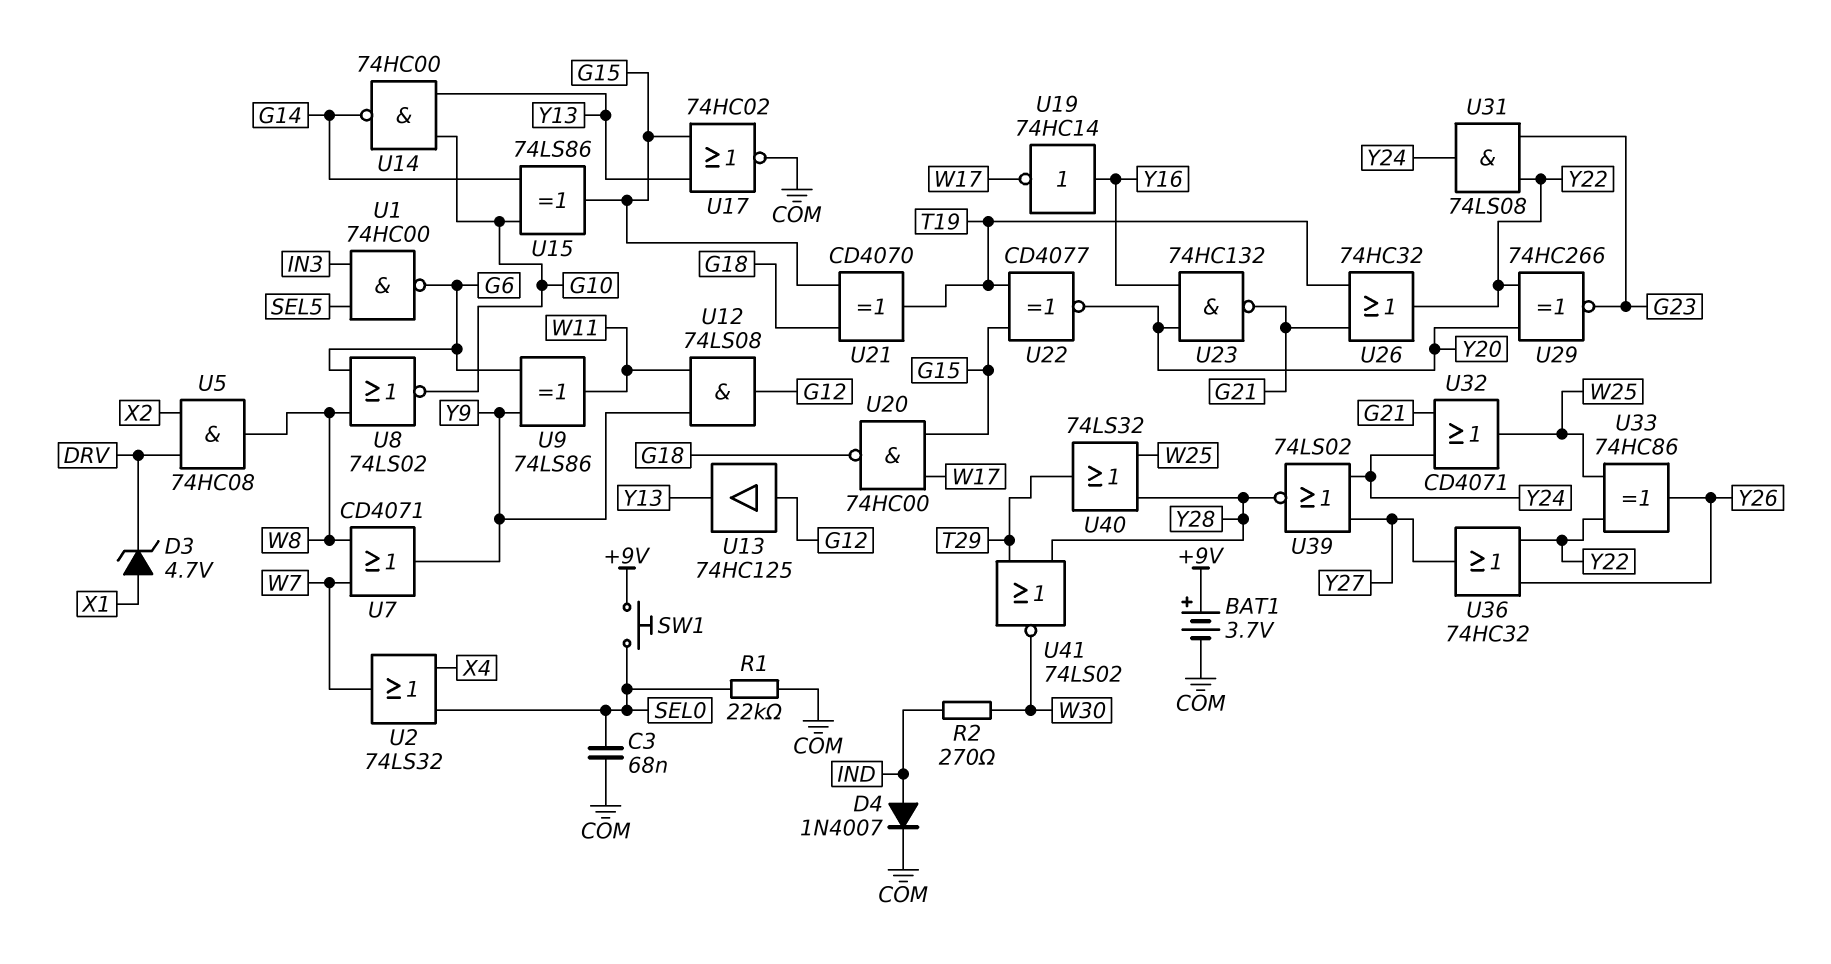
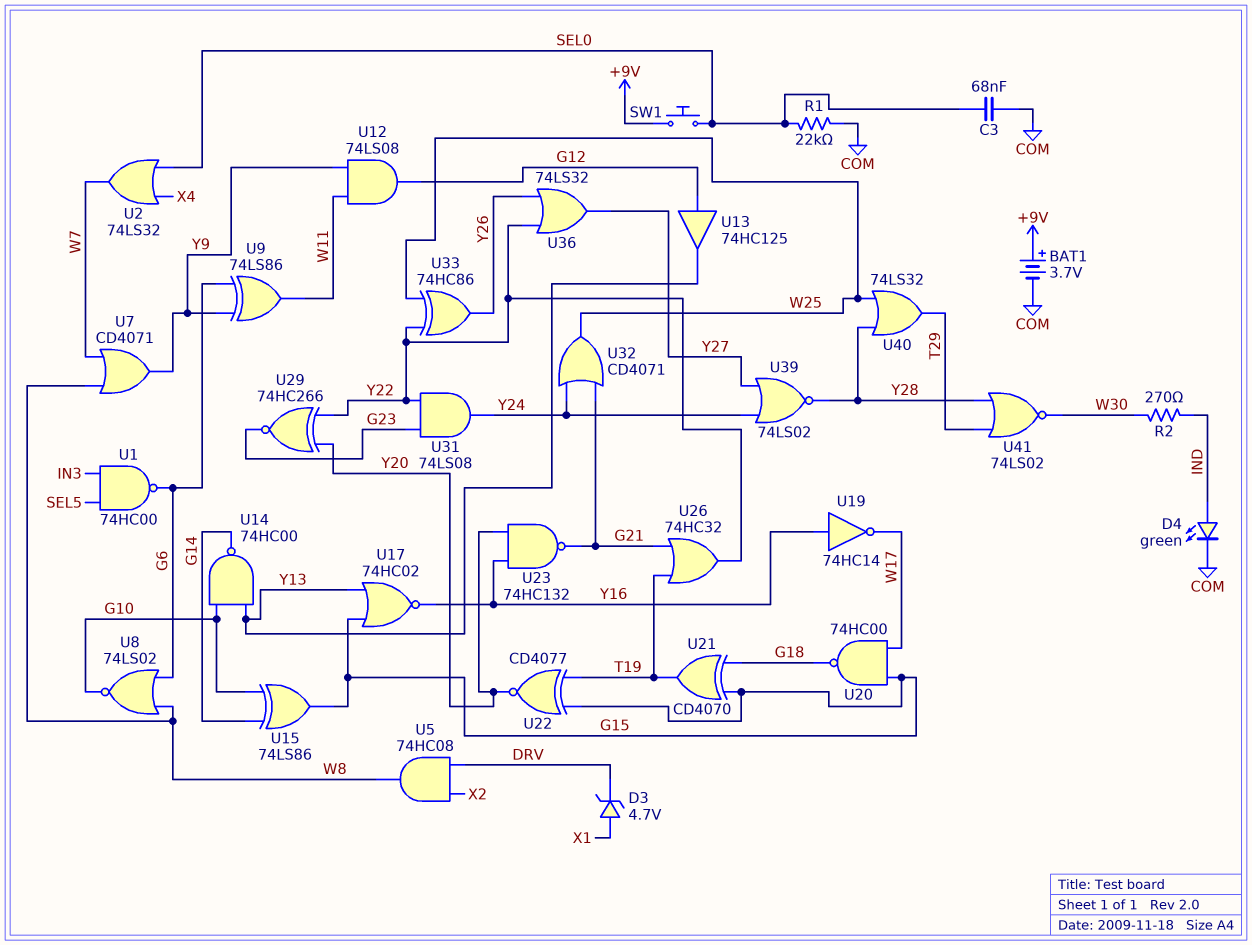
D4: diode 1N4007 (A IND, K COM) -> LED green (A IND, K COM)
U17: NOR 74HC02 (in G15, in Y13, out COM) -> NOR 74HC02 (in G15, in Y13, out Y16)
U36: OR 74HC32 (in Y22, in Y26, out Y27) -> OR 74LS32 (in Y22, in Y26, out Y27)

